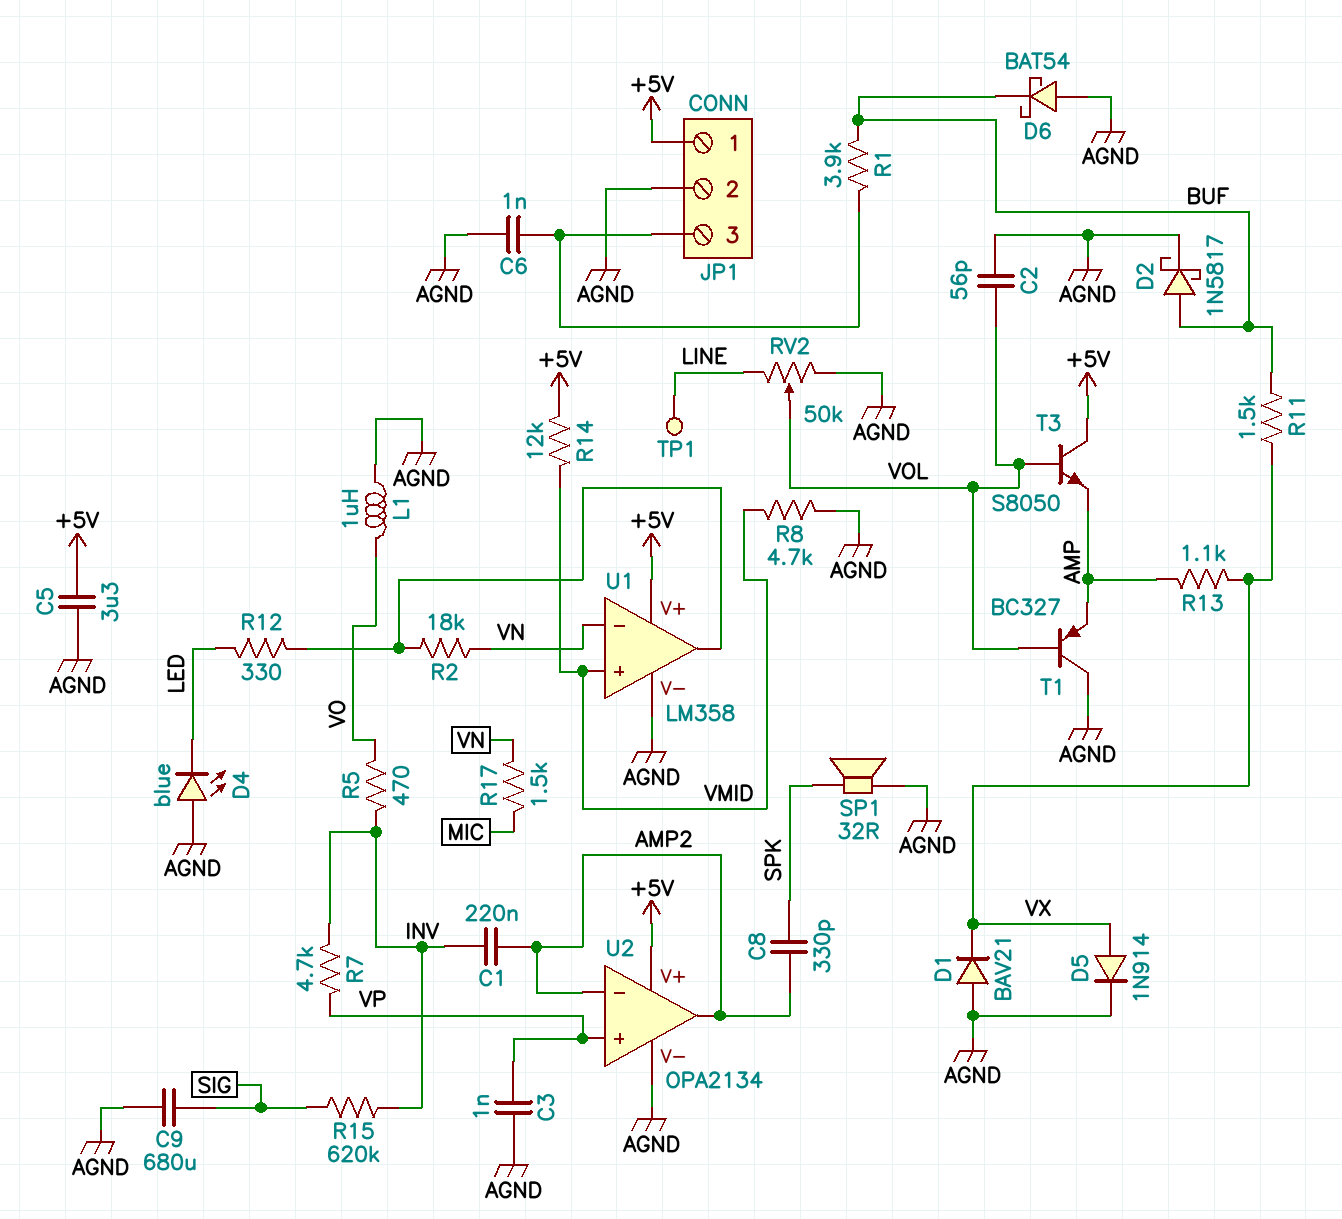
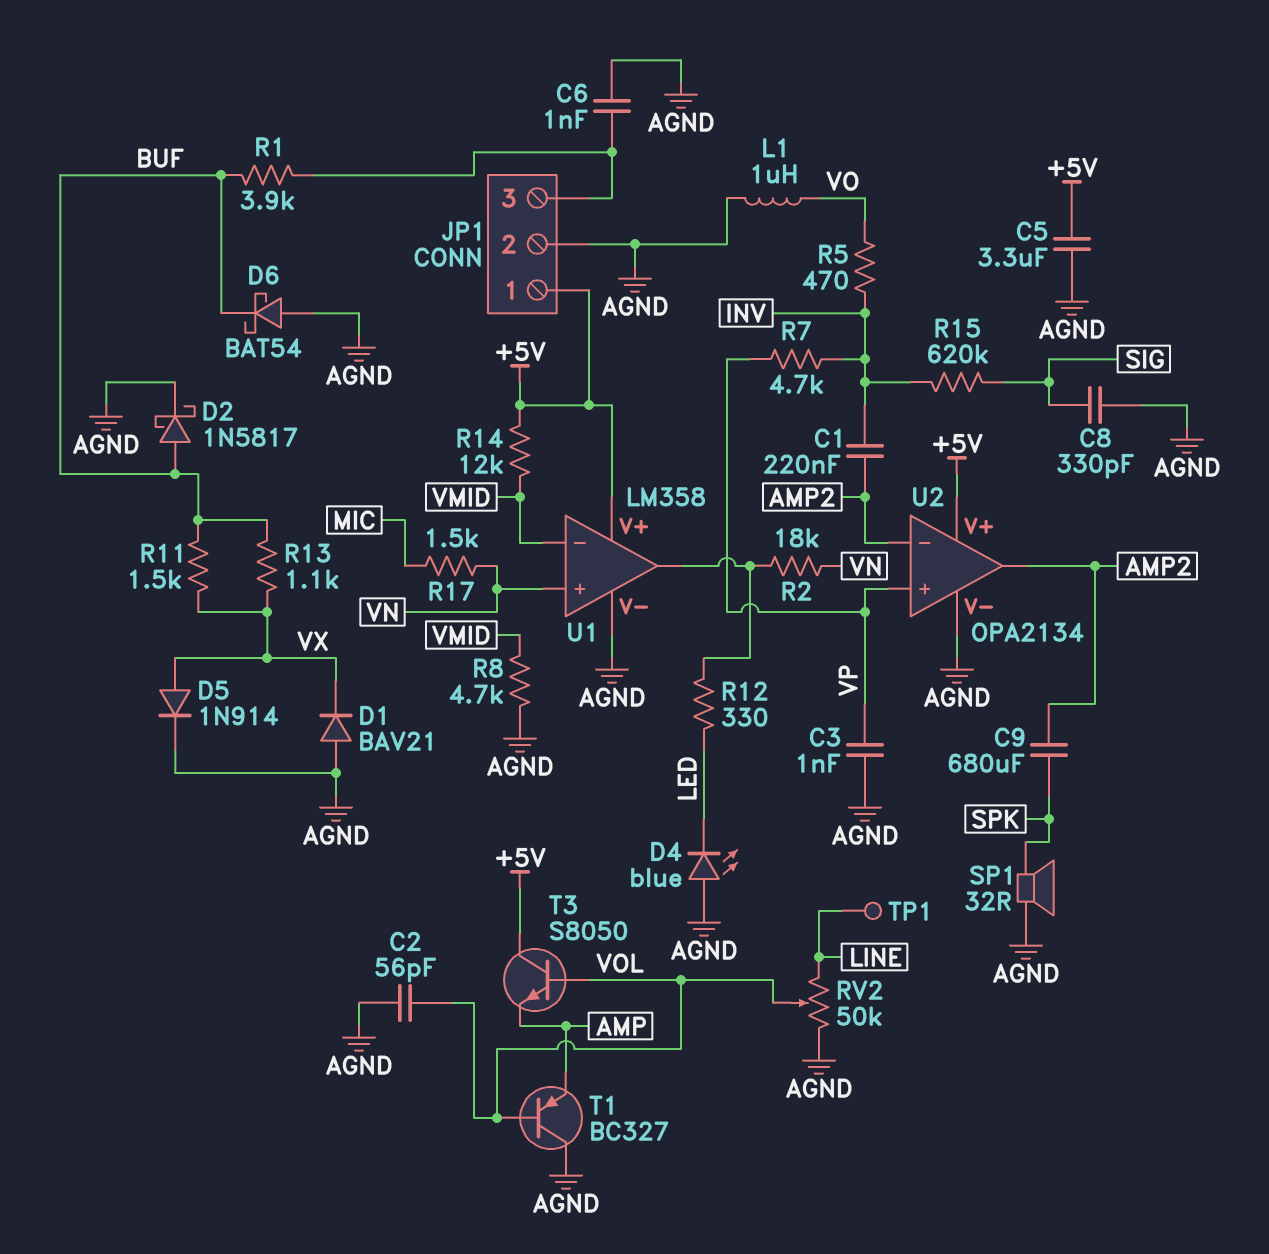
C8: 330pF (AMP2, SPK) -> 330pF (AGND, SIG)
C9: 680uF (AGND, SIG) -> 680uF (AMP2, SPK)
R13: 1.1k (AMP, VX) -> 1.1k (BUF, VX)
U1 pin in+: VMID -> VN
U1 pin in-: VN -> VMID

